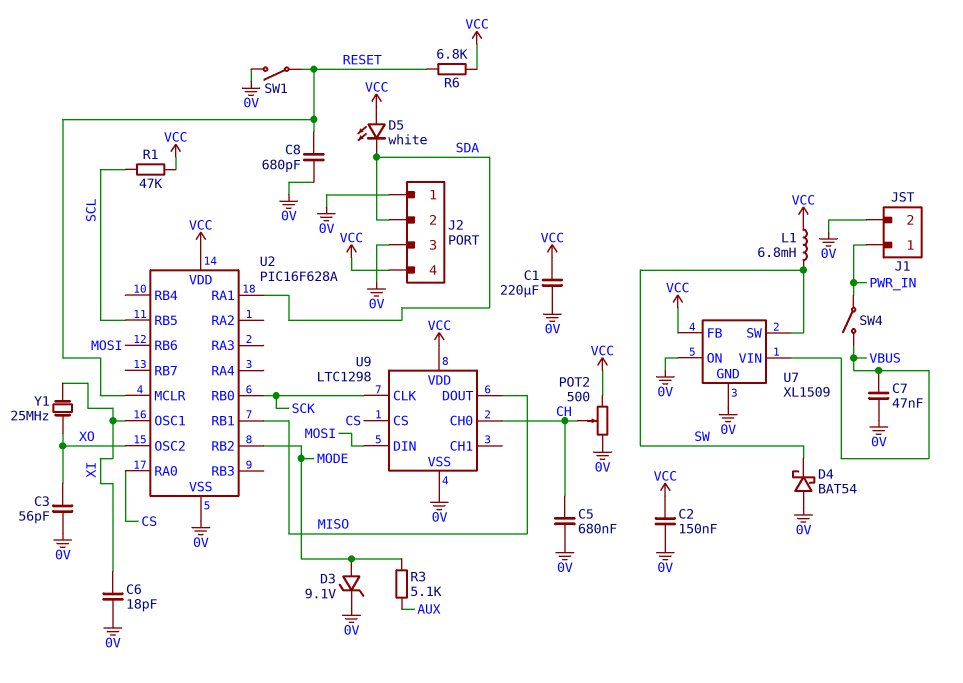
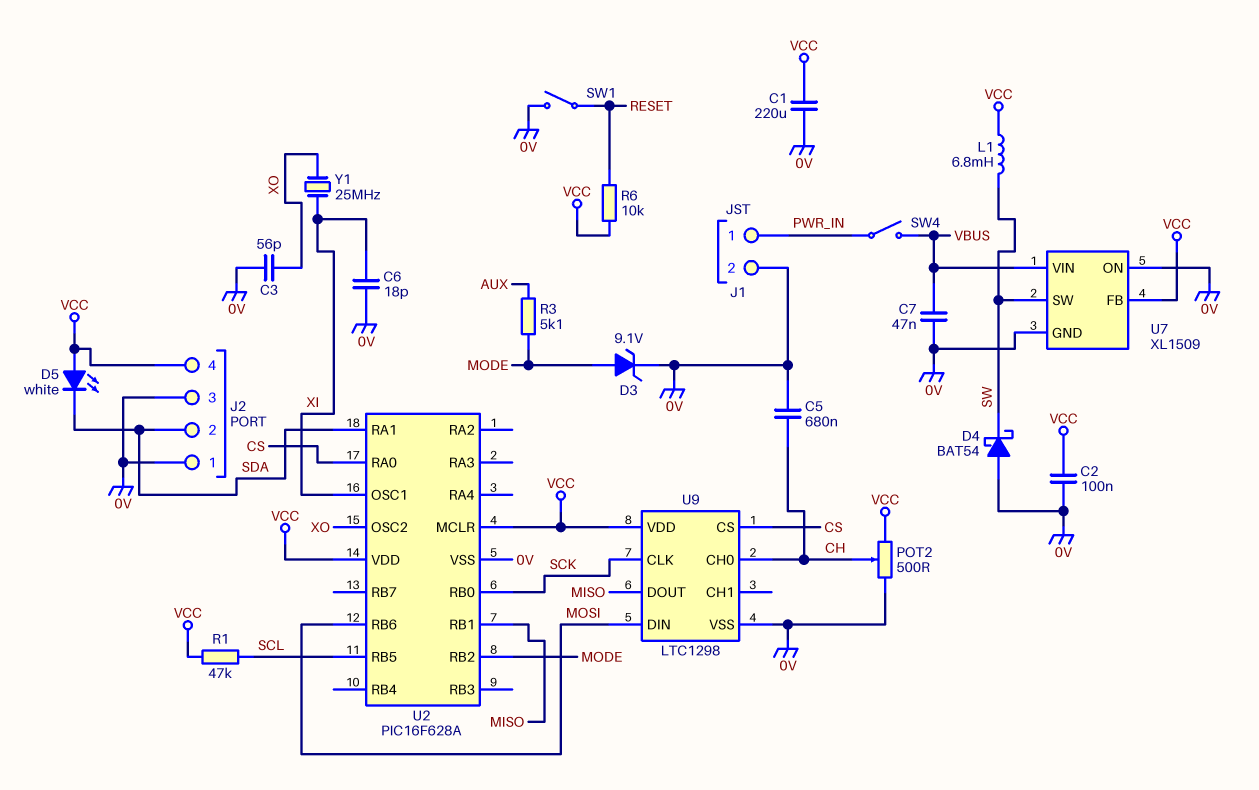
C2: 150nF (0V, VCC) -> 100nF (0V, VCC)
C8: 680pF (0V, RESET) -> none
R6: 6.8k (RESET, VCC) -> 10k (RESET, VCC)
U2 pin MCLR: RESET -> VCC

